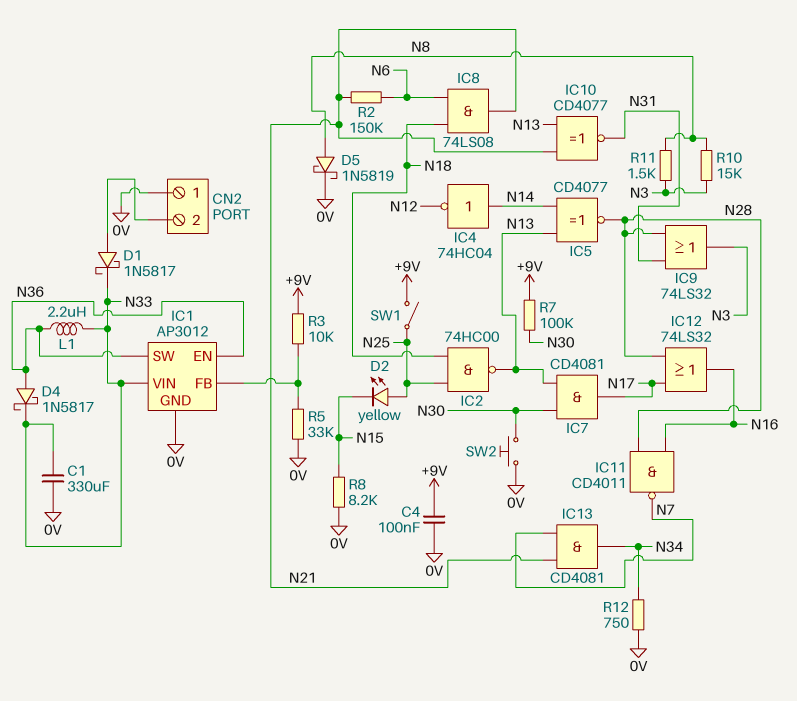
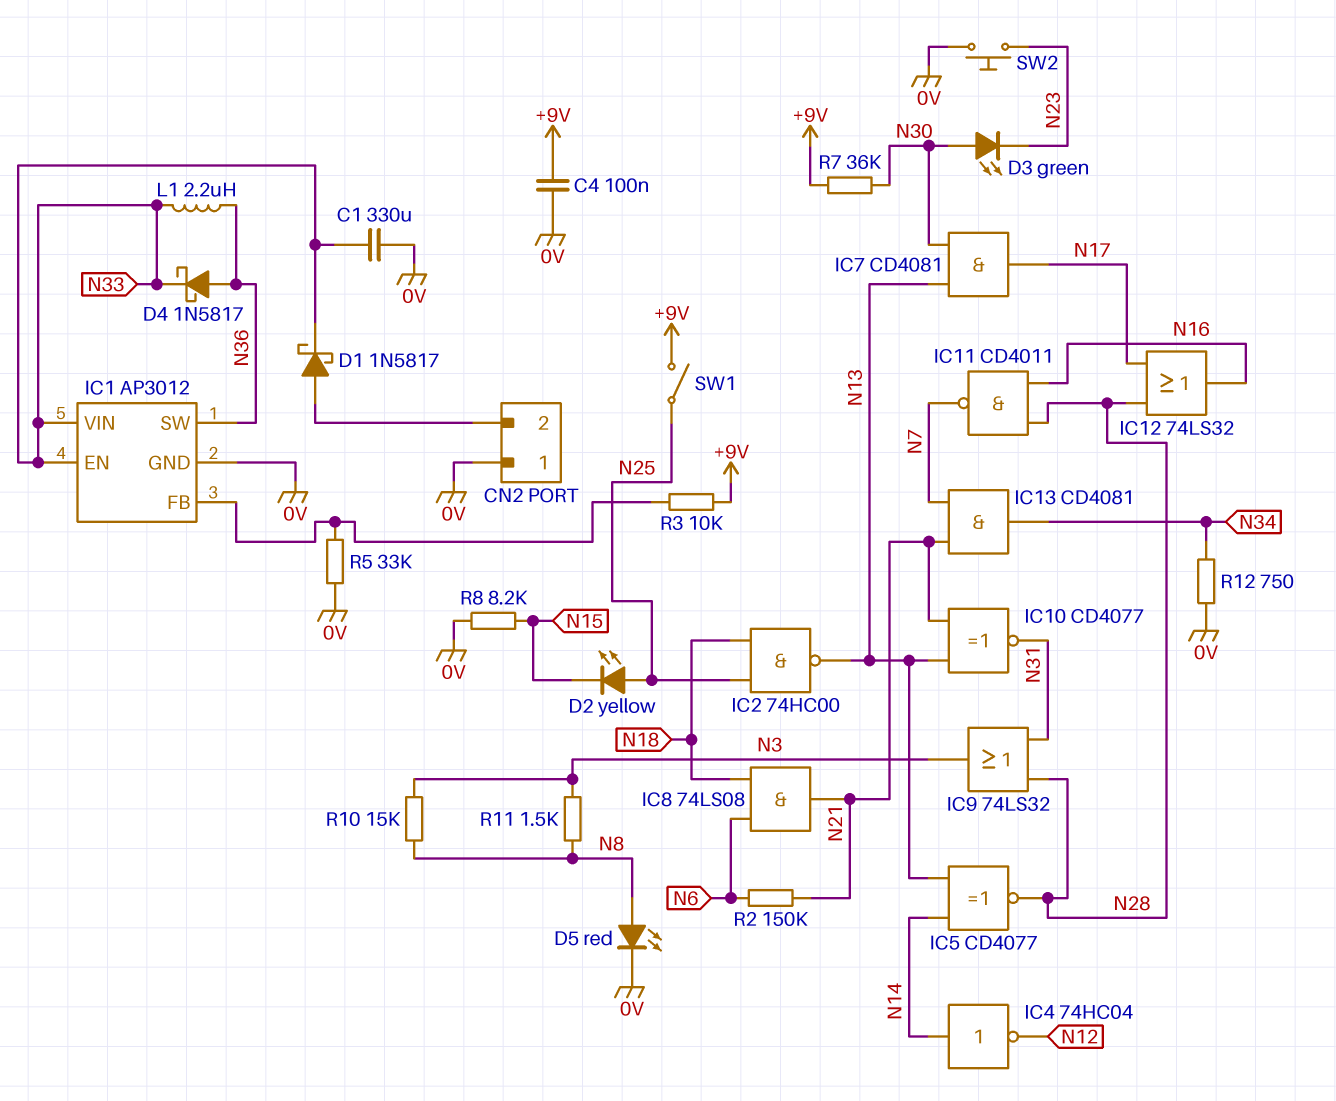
D3: none -> LED green (A N30, K N23)
D5: schottky 1N5819 (A N8, K 0V) -> LED red (A N8, K 0V)
IC1 pin EN: N36 -> N33
R7: 100k (+9V, N30) -> 36k (+9V, N30)
SW2: button (0V, N30) -> button (0V, N23)

